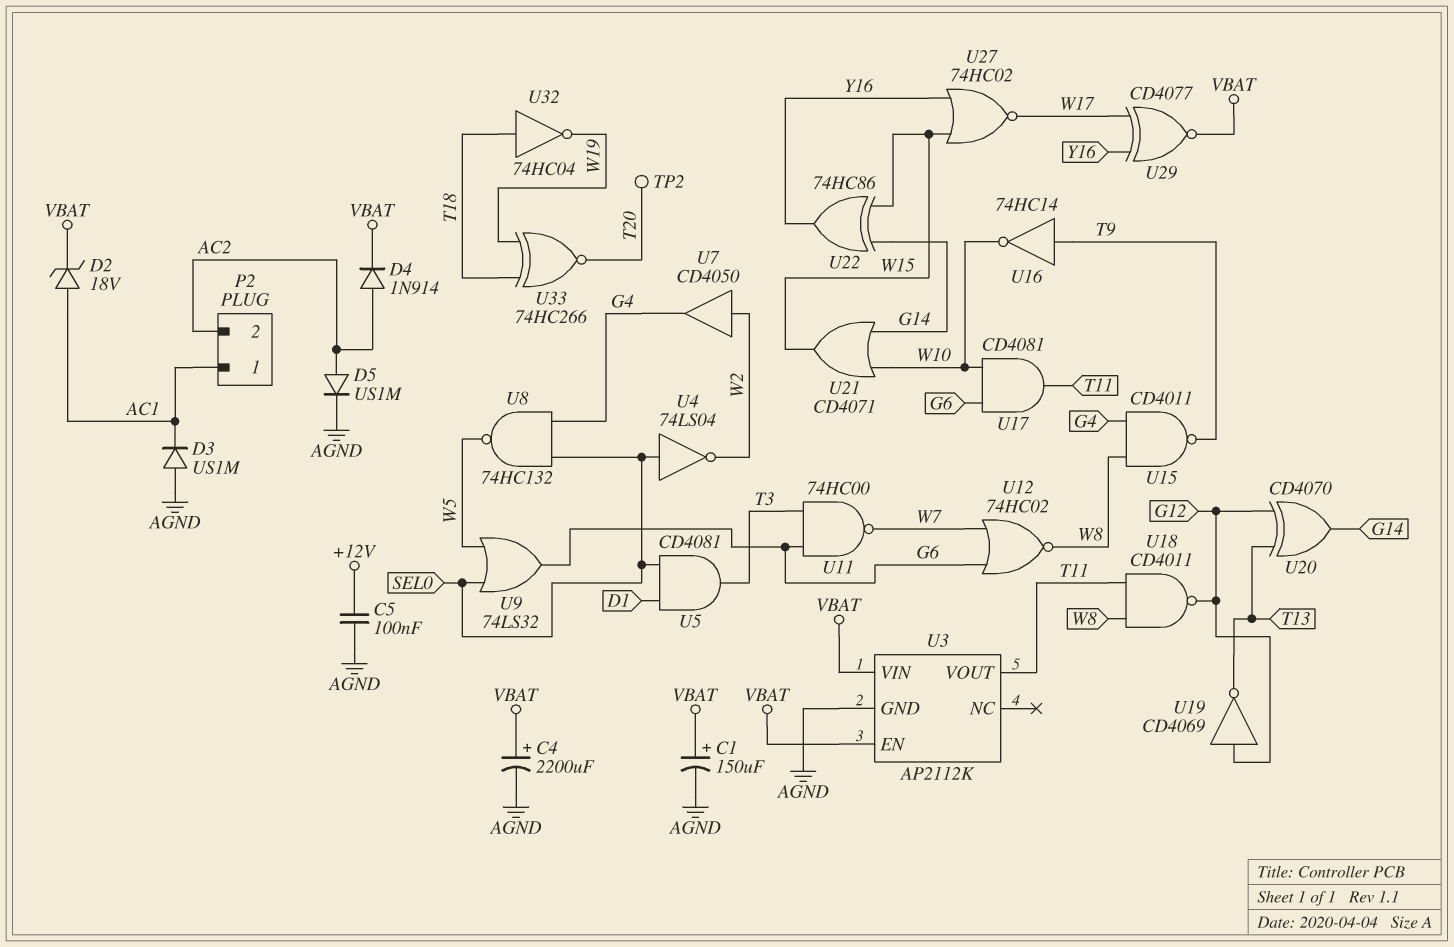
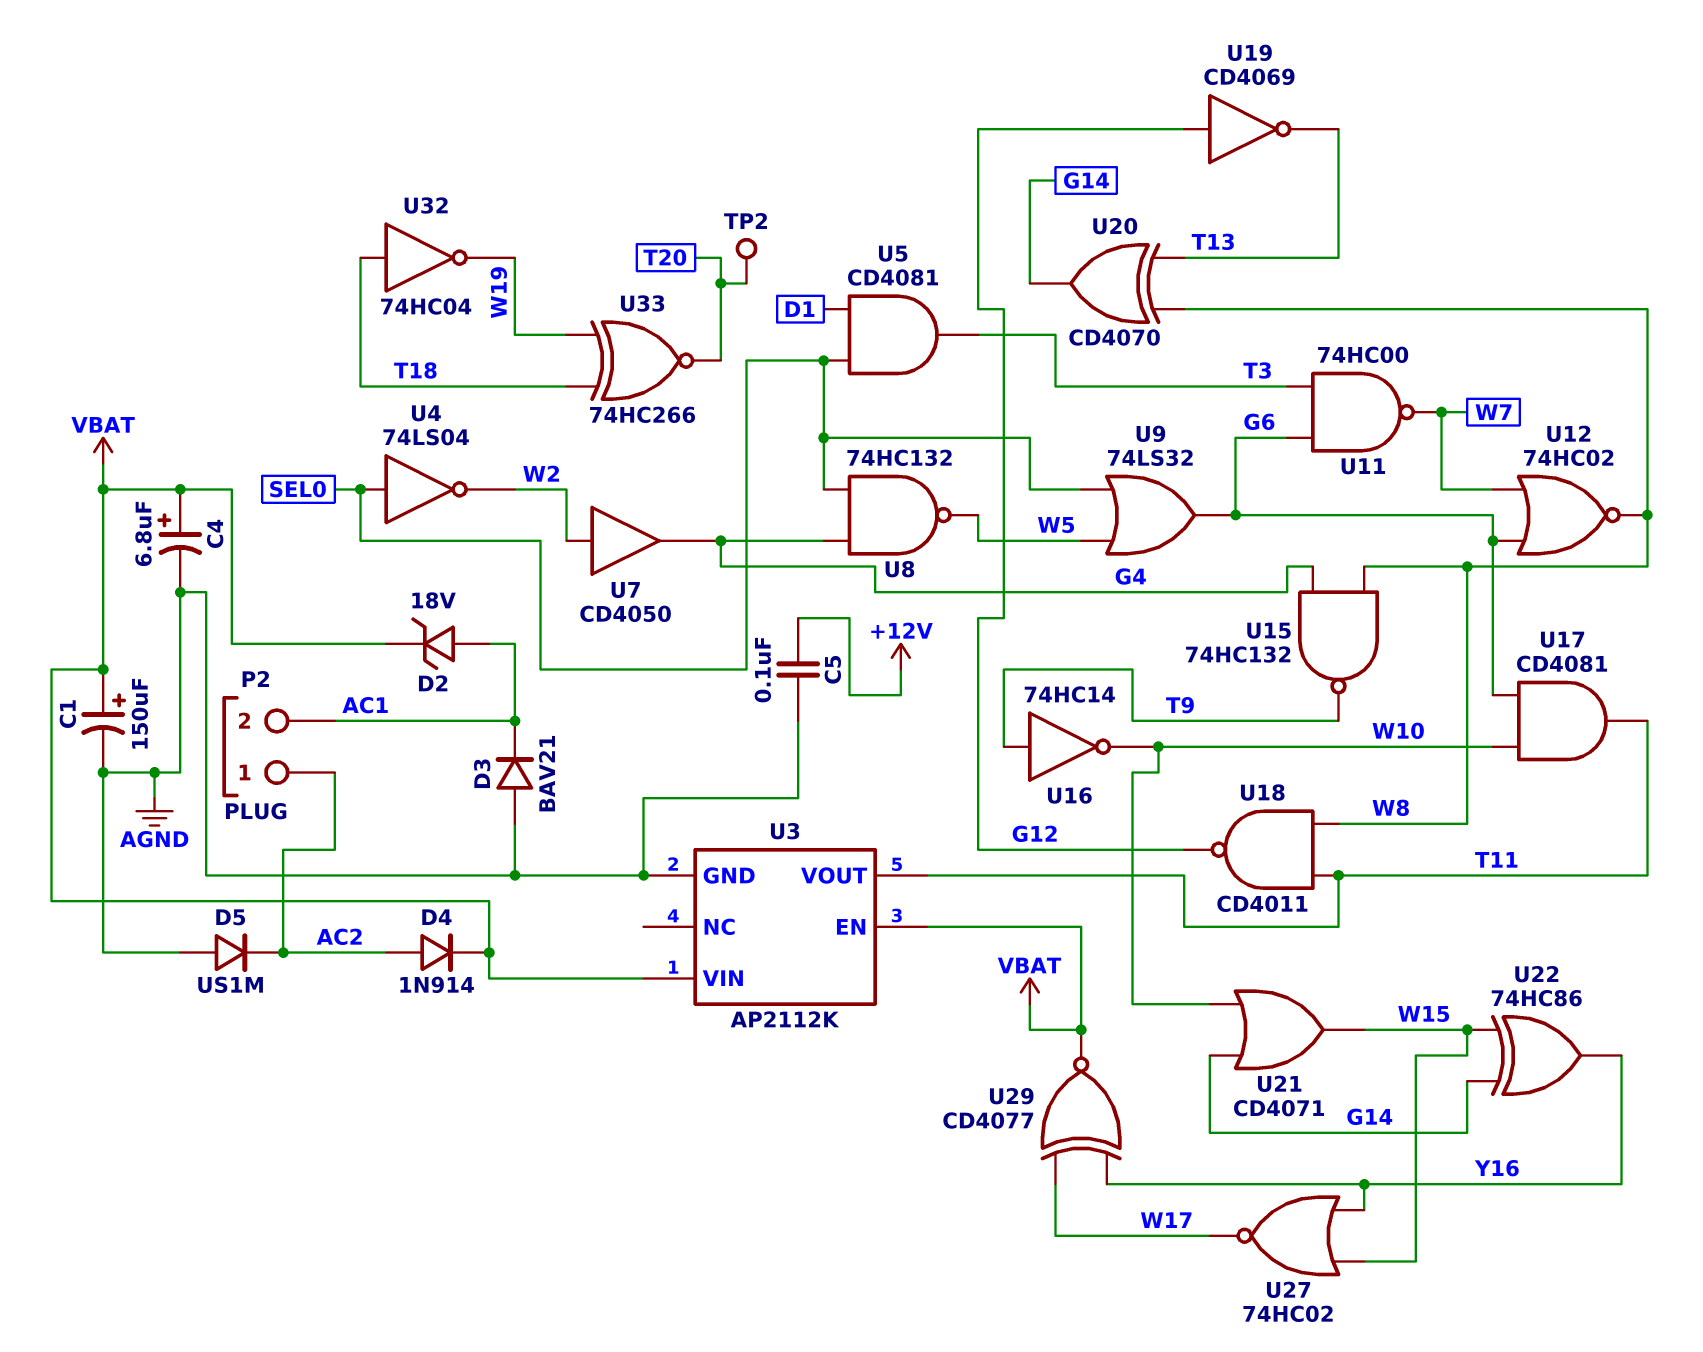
C4: 2200uF (plus VBAT, minus AGND) -> 6.8uF (plus VBAT, minus AGND)
D3: diode US1M (A AGND, K AC1) -> diode BAV21 (A AGND, K AC1)
D5: diode US1M (A AC2, K AGND) -> diode US1M (A AGND, K AC2)
P2 pin 1: AC1 -> AC2
P2 pin 2: AC2 -> AC1
U15: NAND CD4011 (in G4, in W8, out T9) -> NAND 74HC132 (in G4, in W8, out T9)
U20: XOR CD4070 (in G12, in T13, out G14) -> XOR CD4070 (in T13, in W8, out G14)

